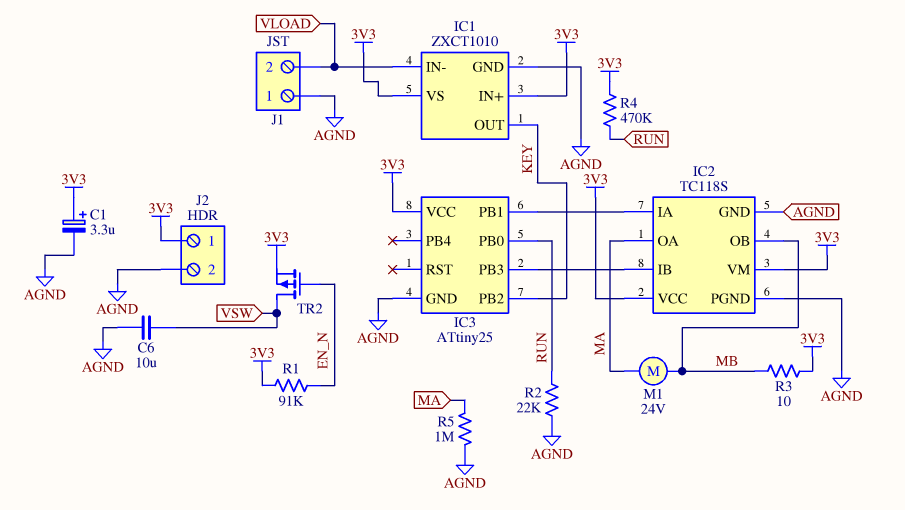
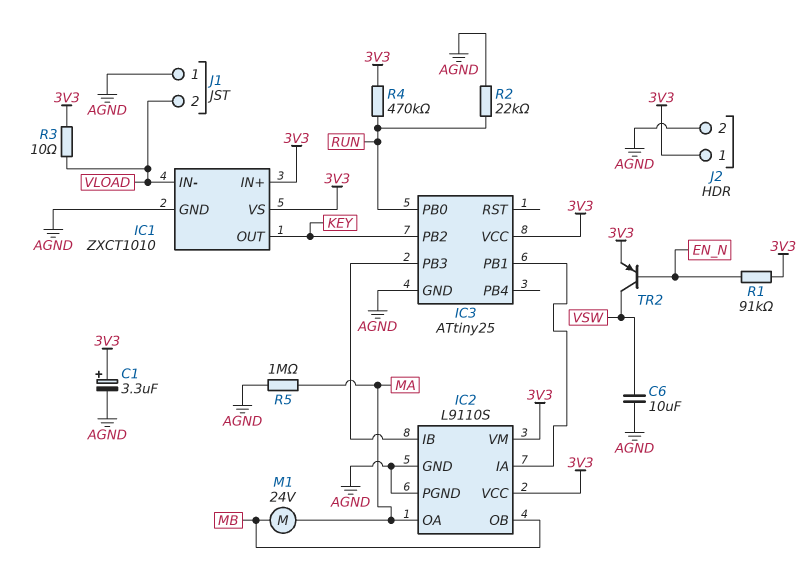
IC2: TC118S -> L9110S
R3: 10 (3V3, MB) -> 10 (3V3, VLOAD)
TR2: PMOS (G EN_N, D VSW, S 3V3) -> PNP (B EN_N, C VSW, E 3V3)

